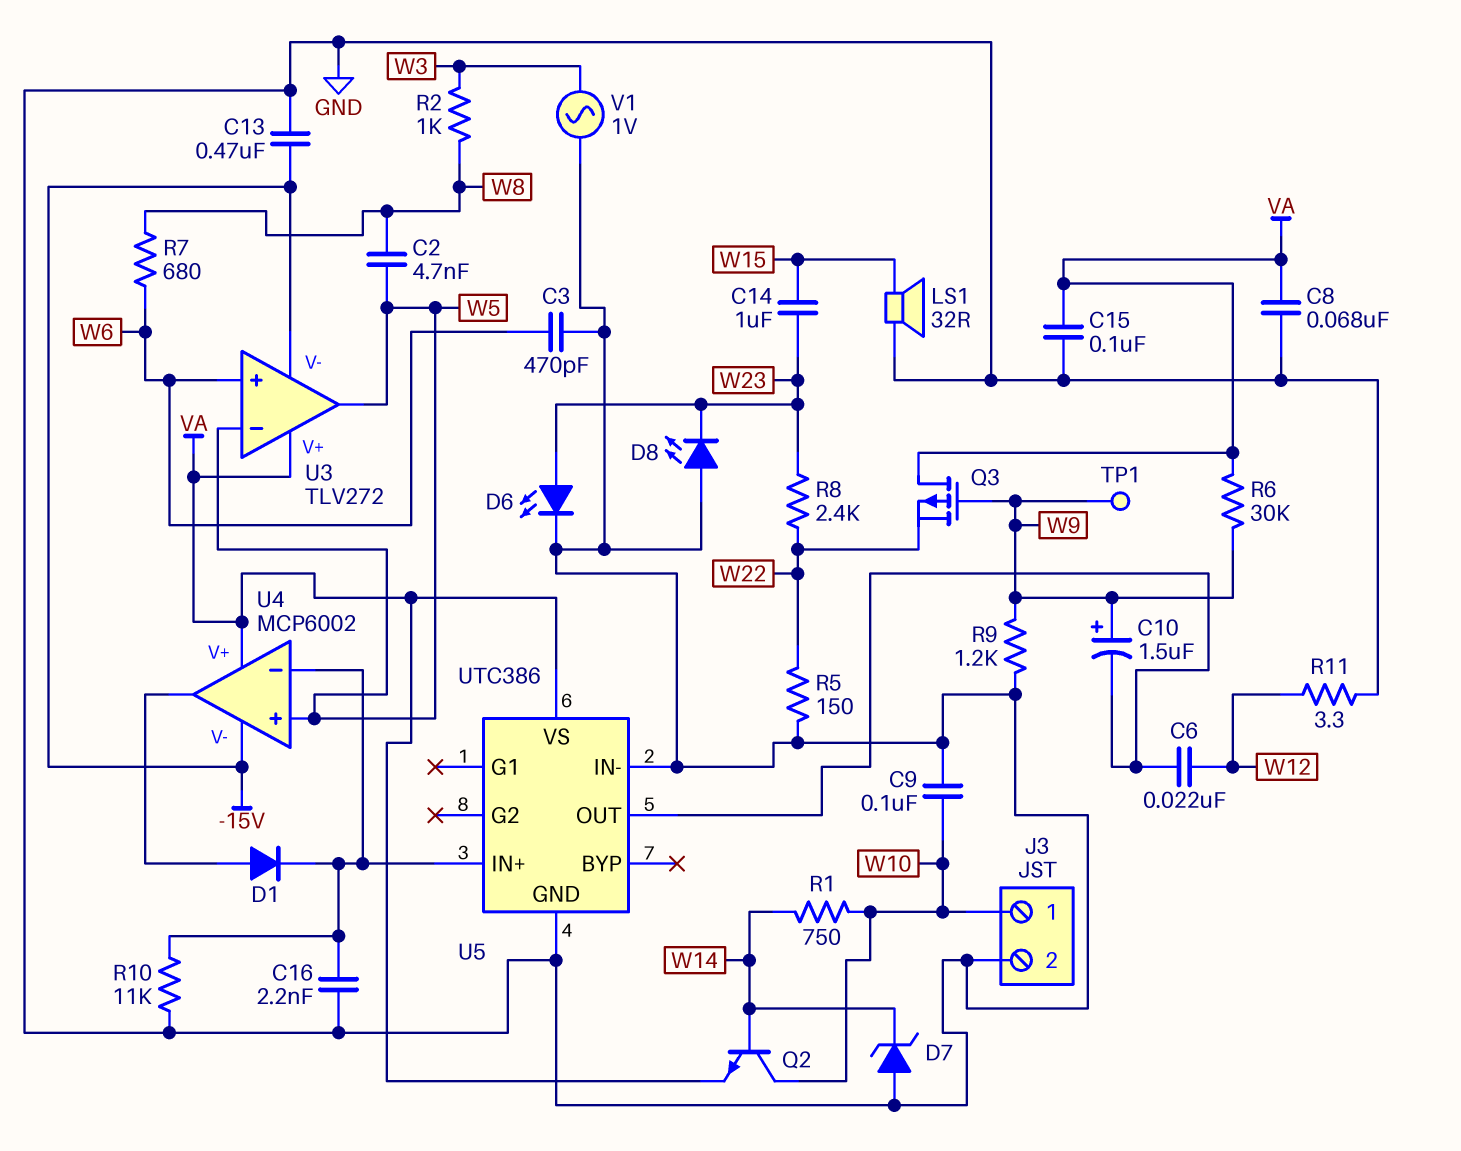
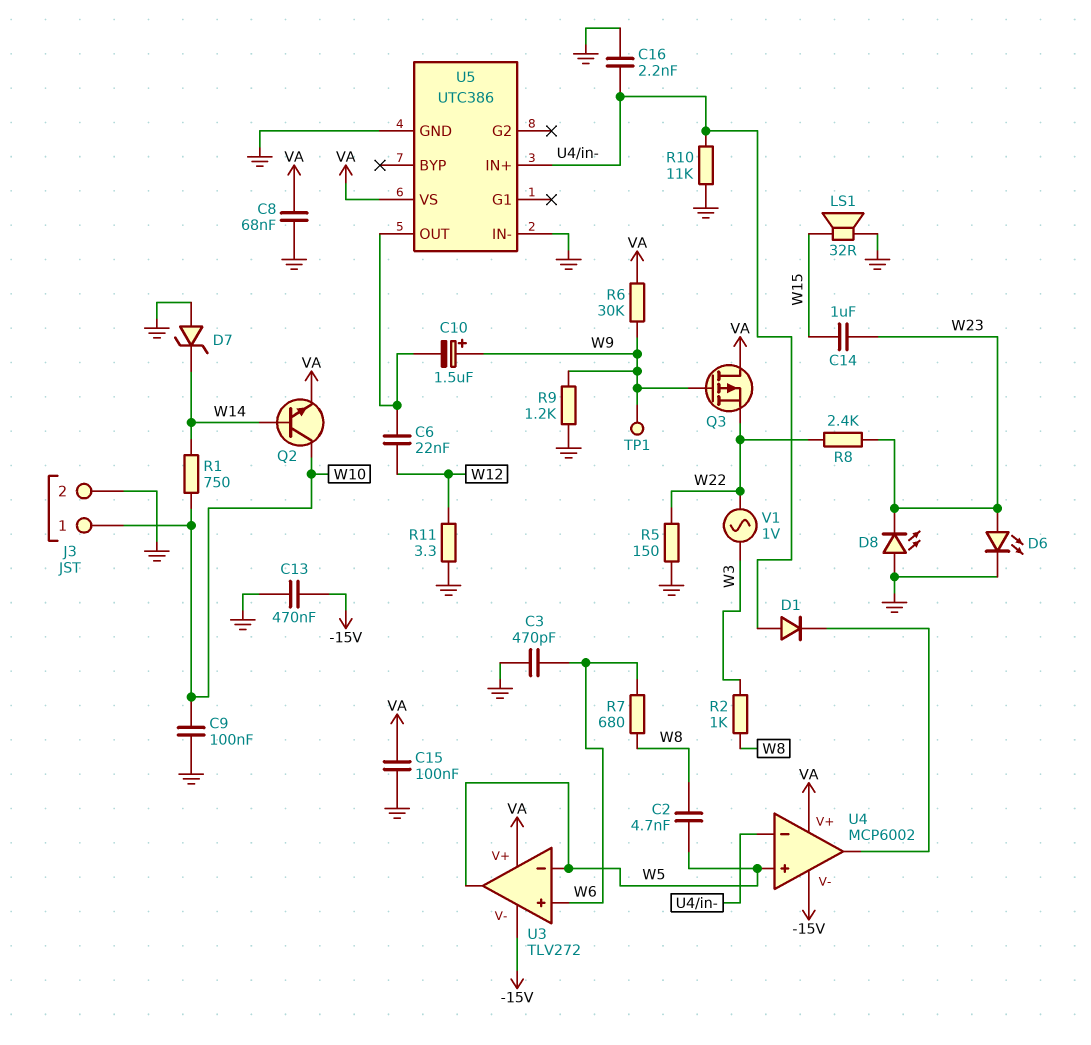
D1: diode (A U4/out, K U4/in-) -> diode (A U4/in-, K U4/out)
V1: AC 1V (GND, W3) -> AC 1V (W3, W22)

